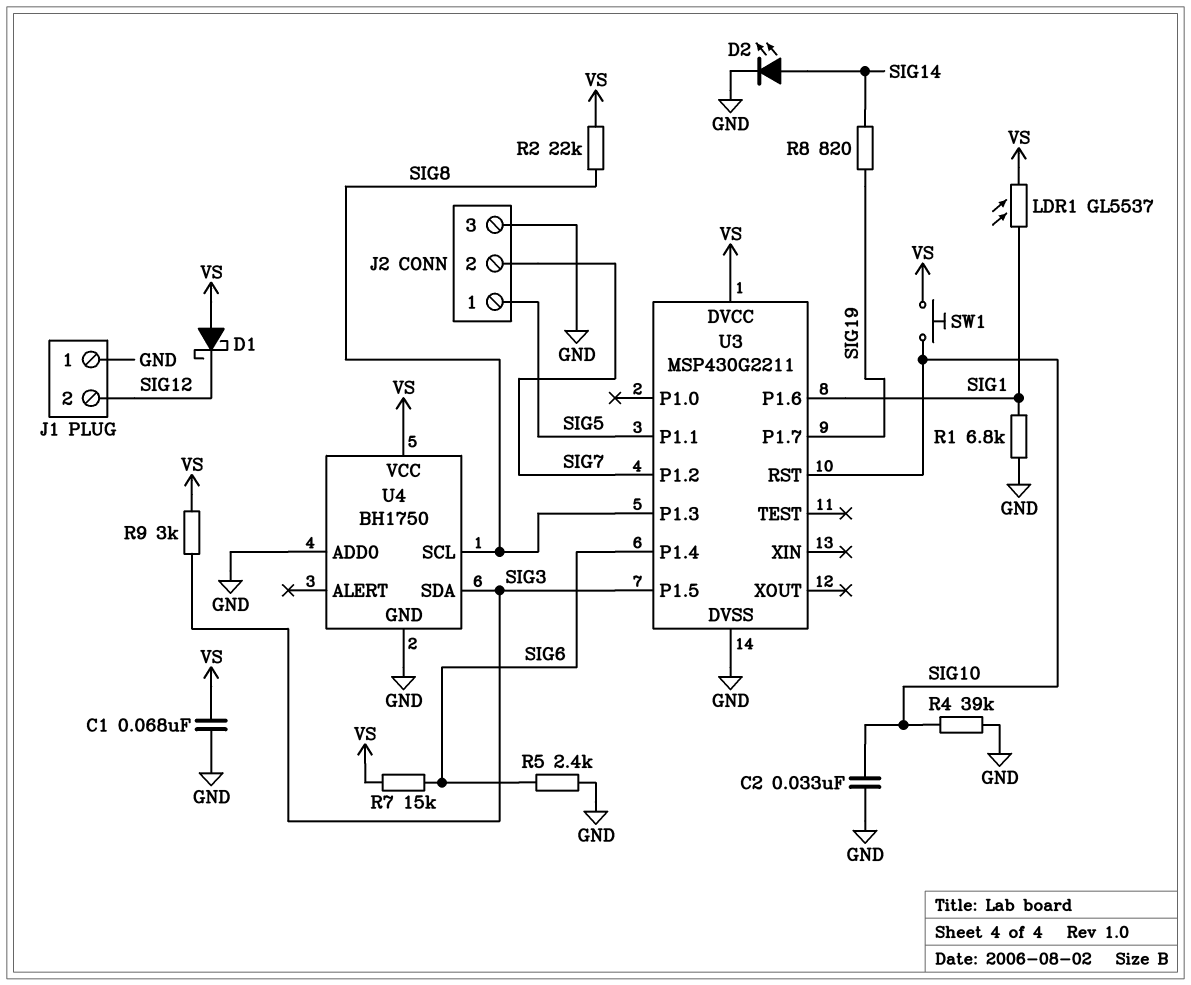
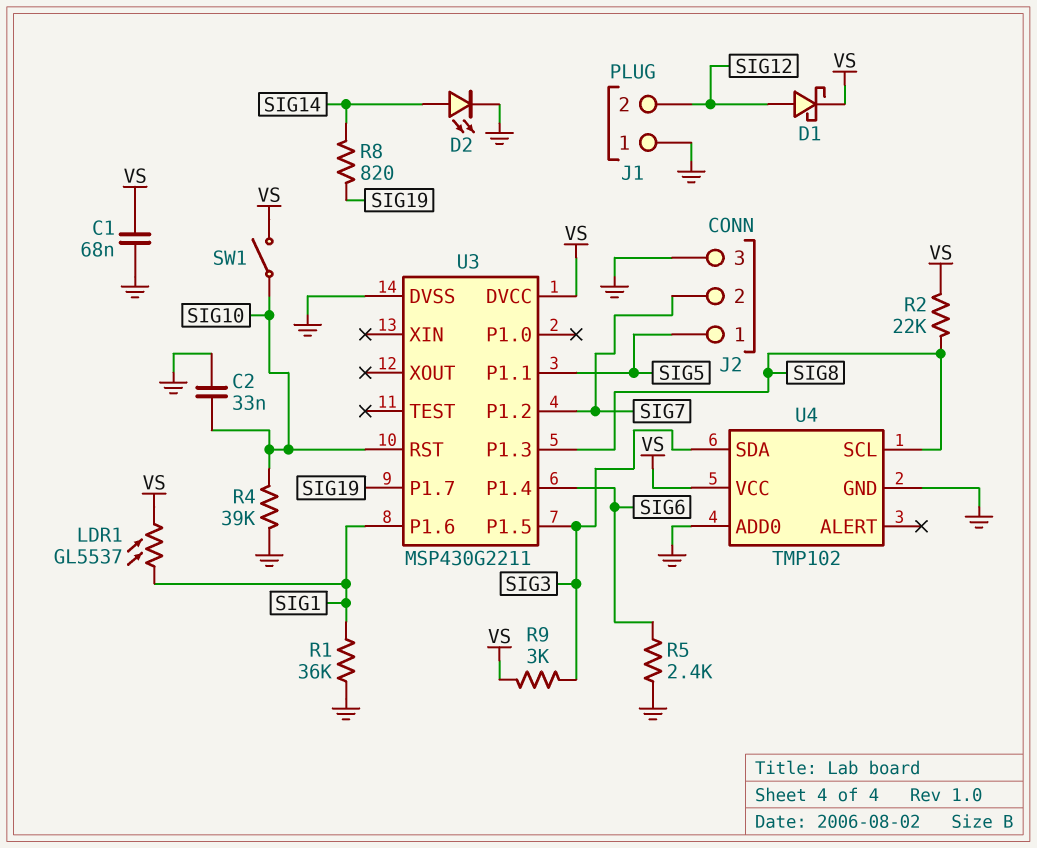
D1: schottky (A VS, K SIG12) -> schottky (A SIG12, K VS)
R1: 6.8k (GND, SIG1) -> 36k (GND, SIG1)
R7: 15k (SIG6, VS) -> none
SW1: button (SIG10, VS) -> switch (SIG10, VS)
U4: BH1750 -> TMP102

